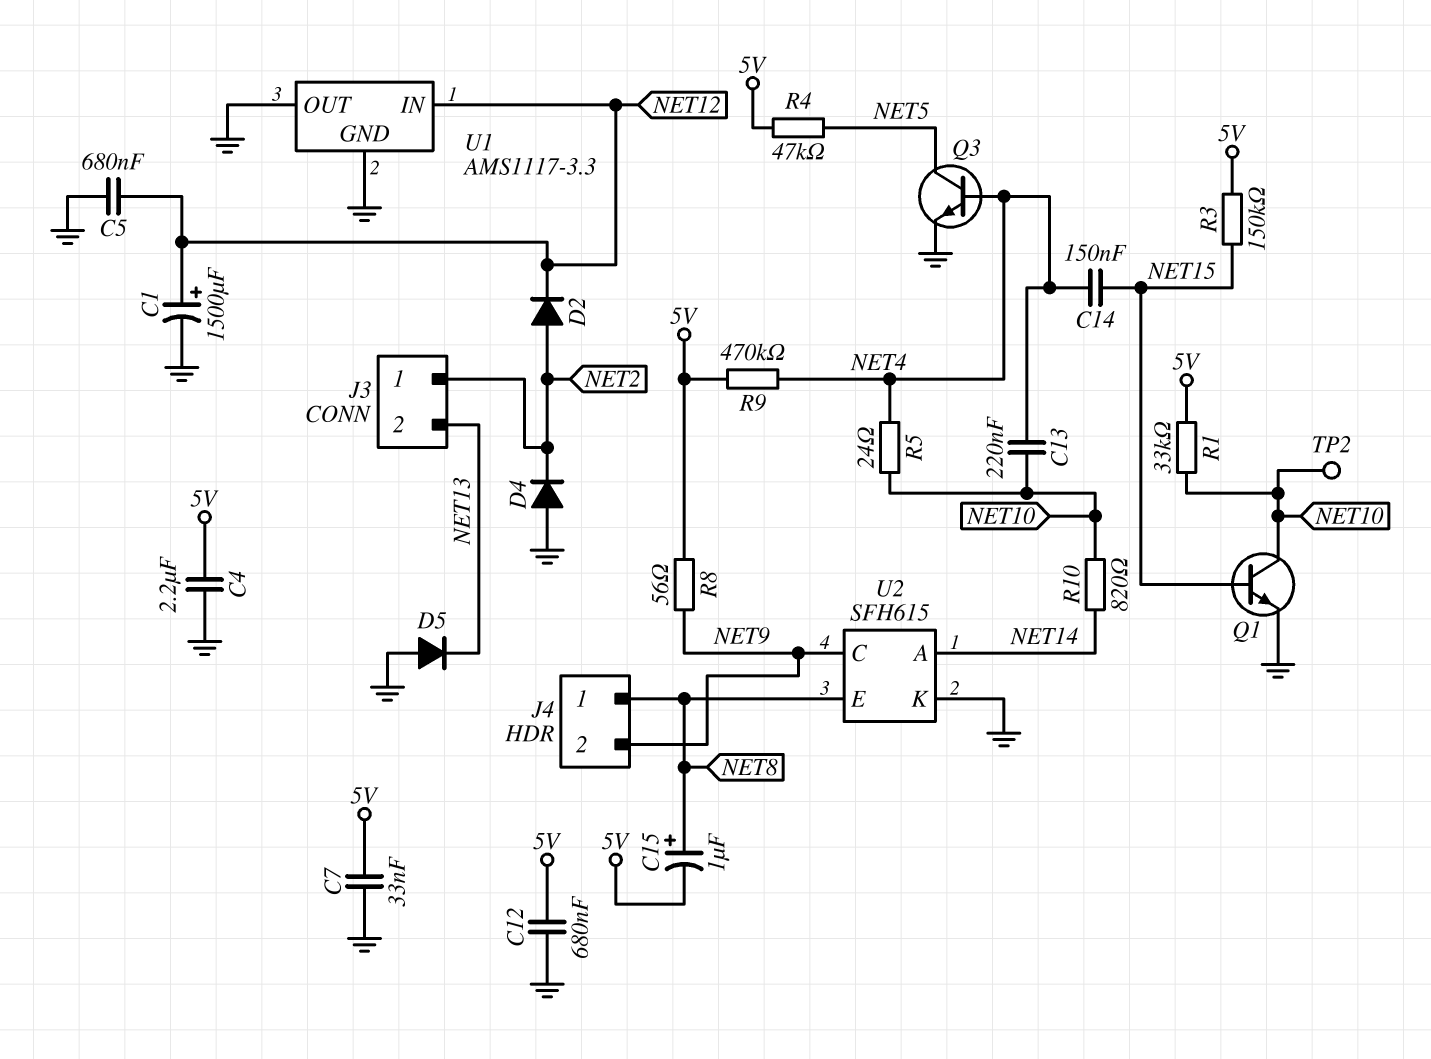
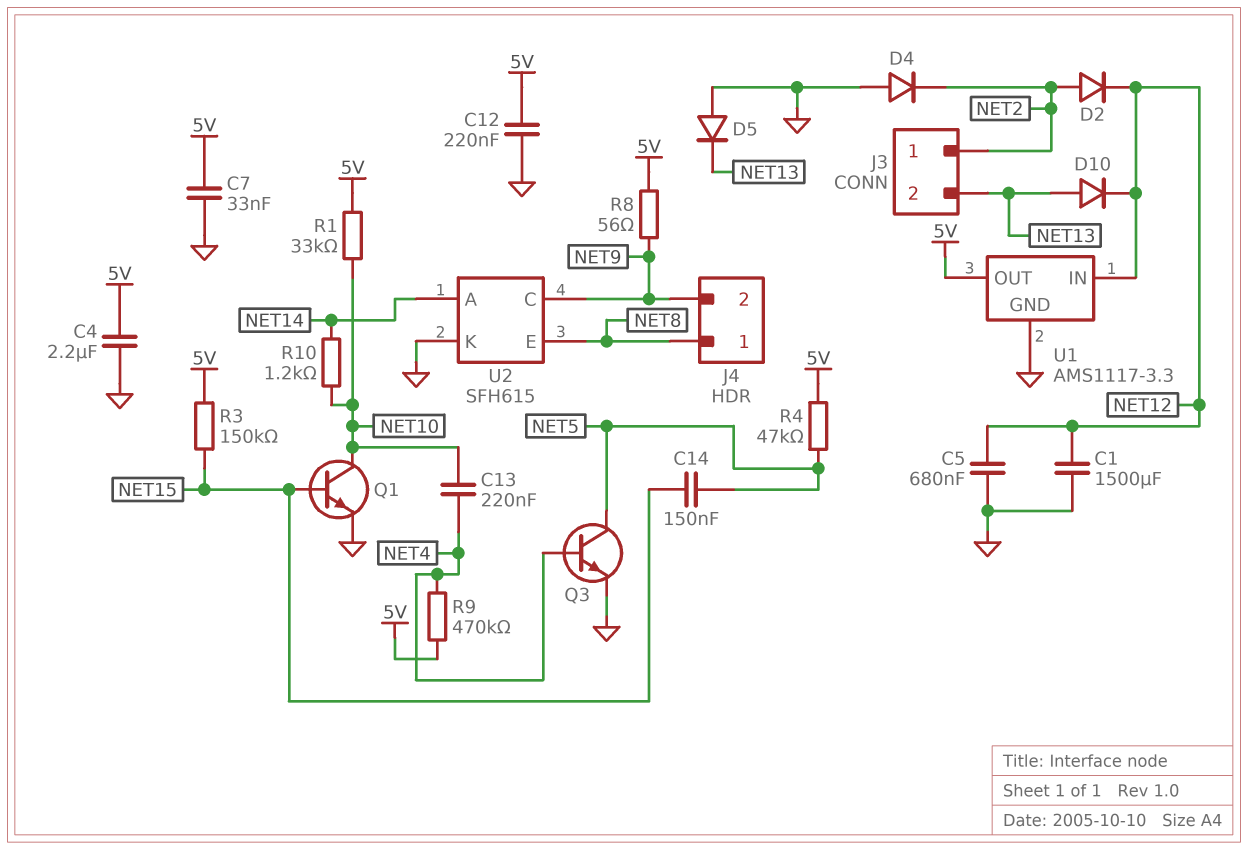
C1: 1500uF (plus NET12, minus GND) -> 1500uF (GND, NET12)
C12: 680nF (5V, GND) -> 220nF (5V, GND)
C14: 150nF (NET4, NET15) -> 150nF (NET5, NET15)
C15: 1uF (plus NET8, minus 5V) -> none
D10: none -> diode (A NET13, K NET12)
R5: 24 (NET4, NET10) -> none
R10: 820 (NET10, NET14) -> 1.2k (NET10, NET14)
TP2: test point (NET10) -> none
U1 pin OUT: GND -> 5V

